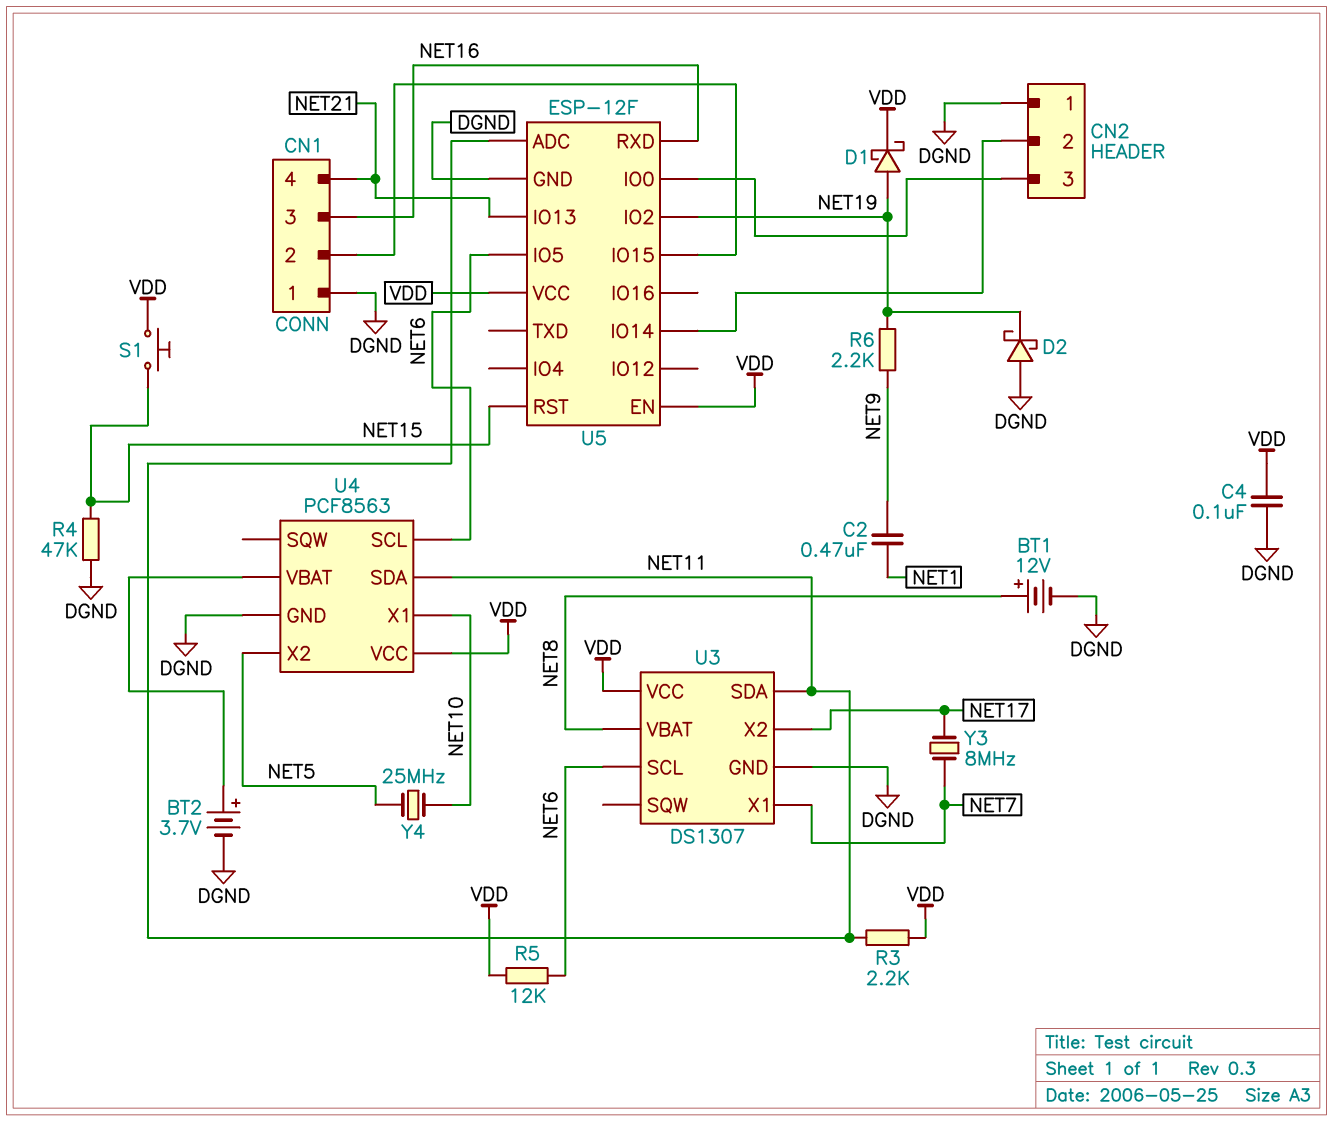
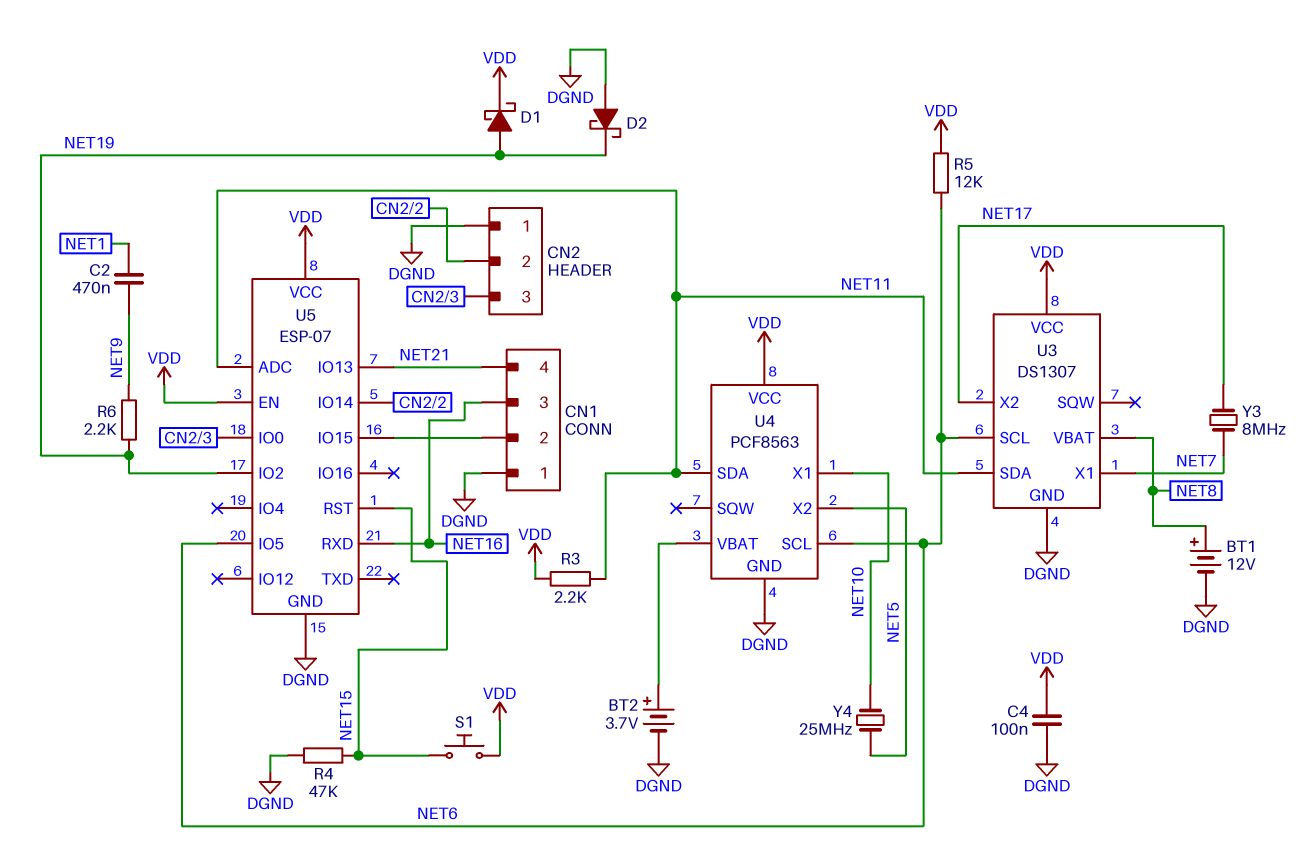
U5: ESP-12F -> ESP-07

